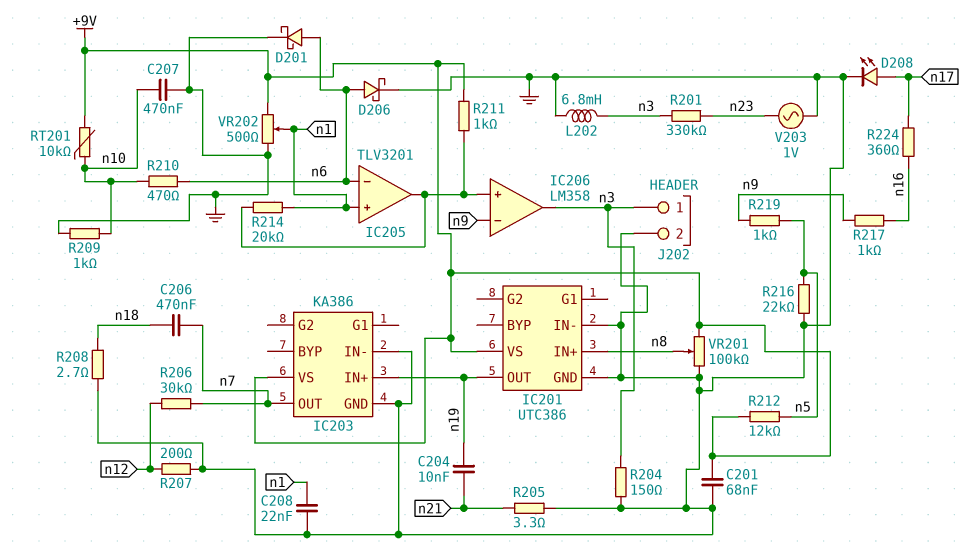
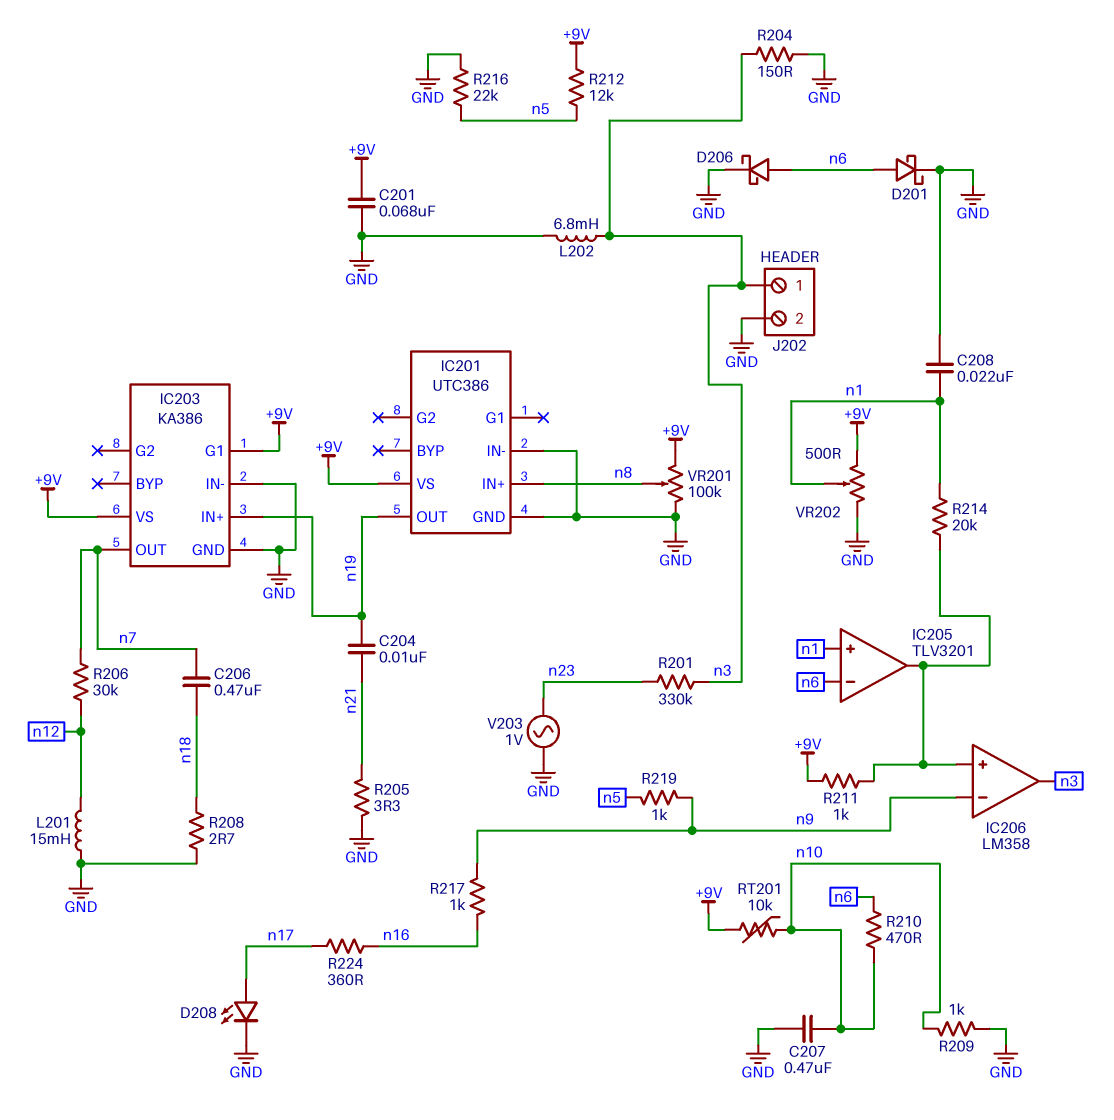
IC203 pin G1: none -> +9V
L201: none -> 15mH (GND, n12)
R207: 200 (GND, n12) -> none

